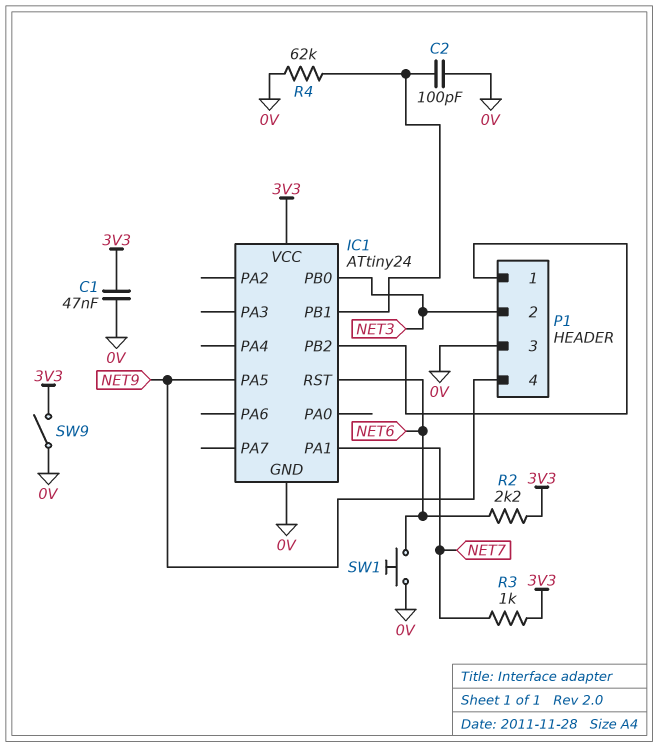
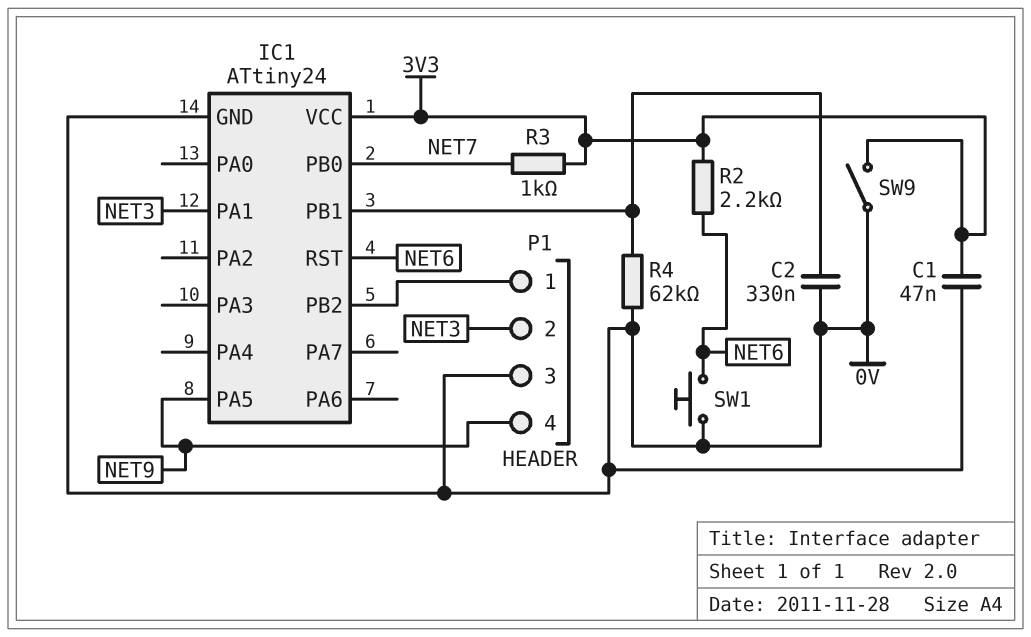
C2: 100pF (0V, IC1/PB1) -> 330nF (0V, IC1/PB1)
IC1 pin PA1: NET7 -> NET3
IC1 pin PB0: NET3 -> NET7

